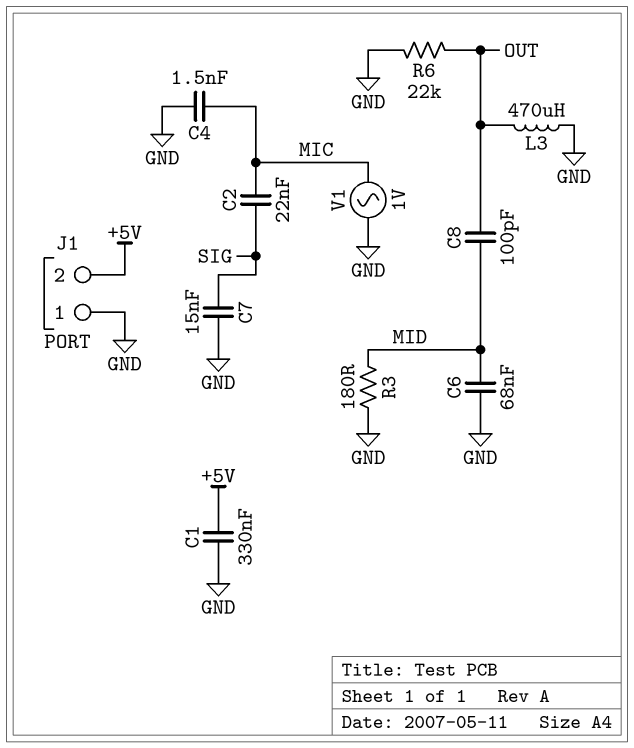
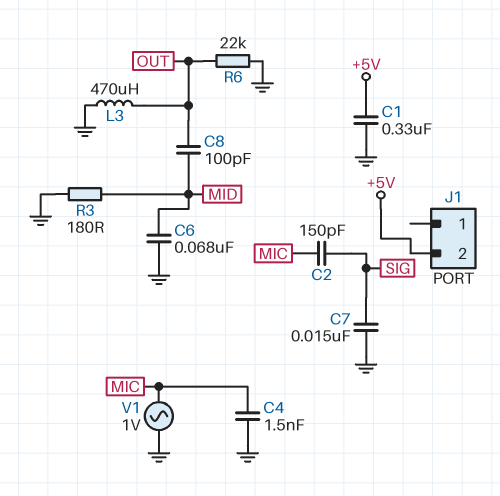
C2: 22nF (MIC, SIG) -> 150pF (MIC, SIG)
J1 pin 1: GND -> none

